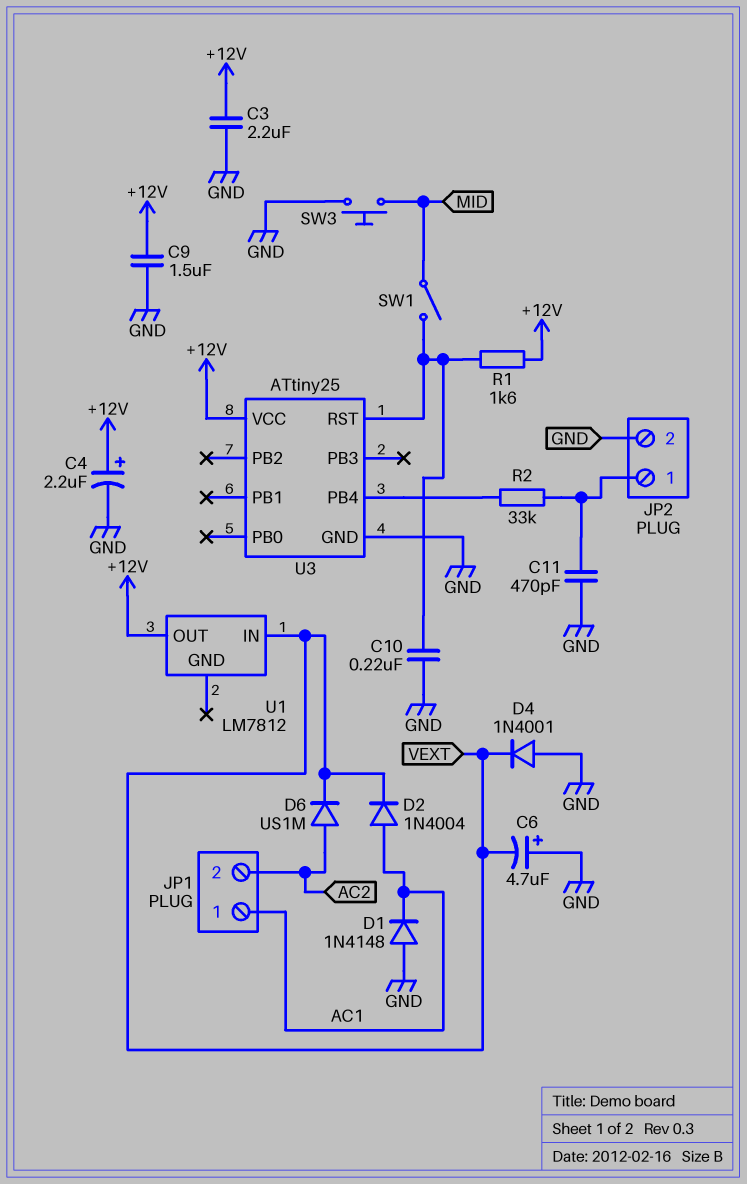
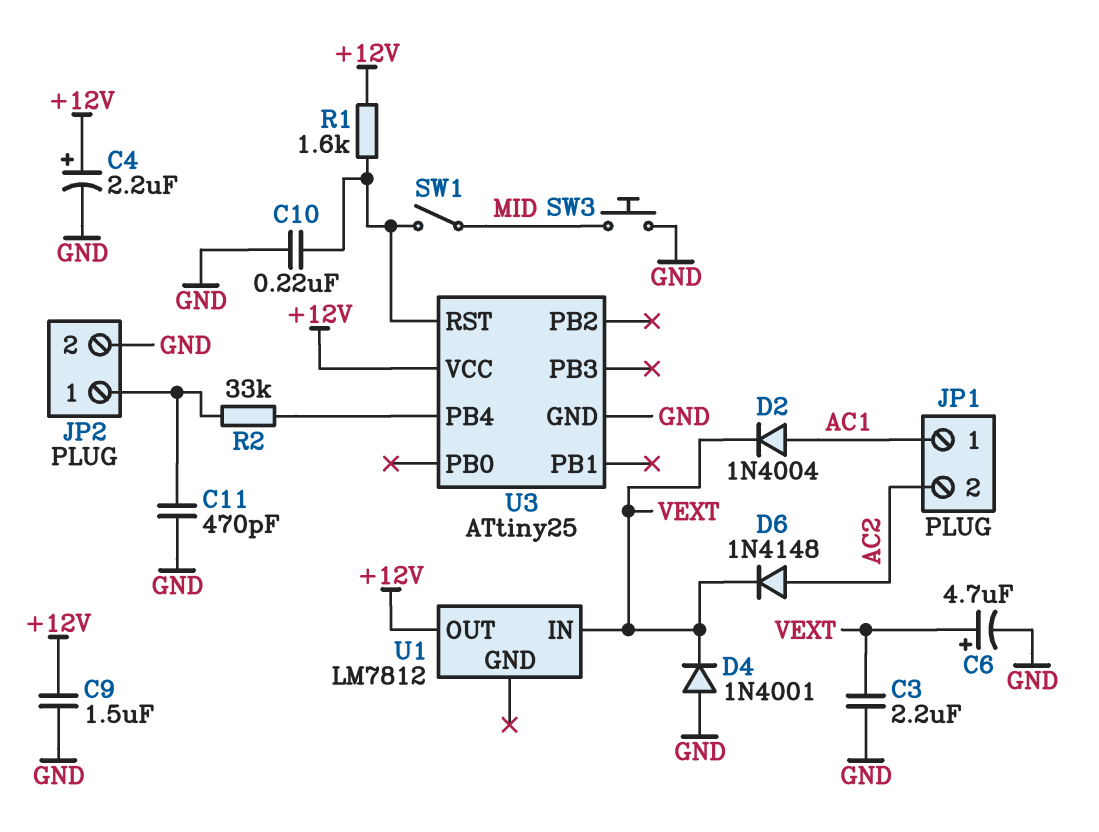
C3: 2.2uF (+12V, GND) -> 2.2uF (GND, VEXT)
C6: 4.7uF (plus GND, minus VEXT) -> 4.7uF (plus VEXT, minus GND)
D1: diode 1N4148 (A GND, K AC1) -> none
D6: diode US1M (A AC2, K VEXT) -> diode 1N4148 (A AC2, K VEXT)

